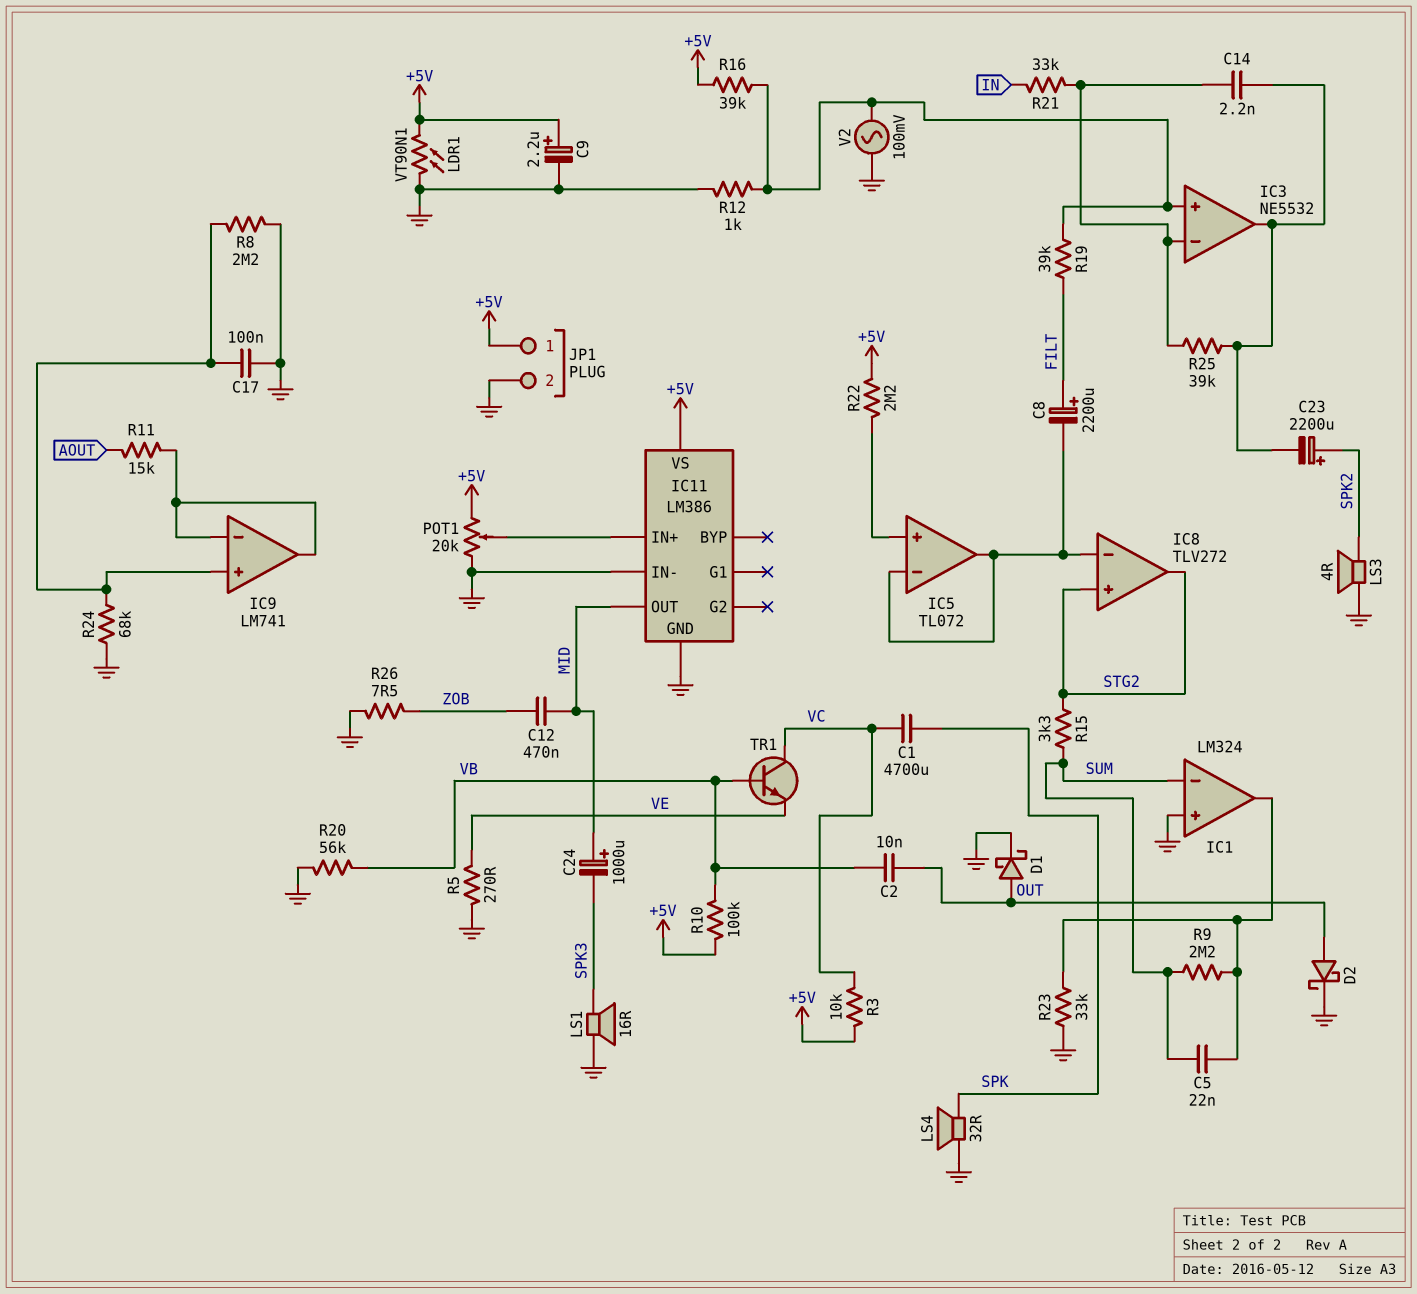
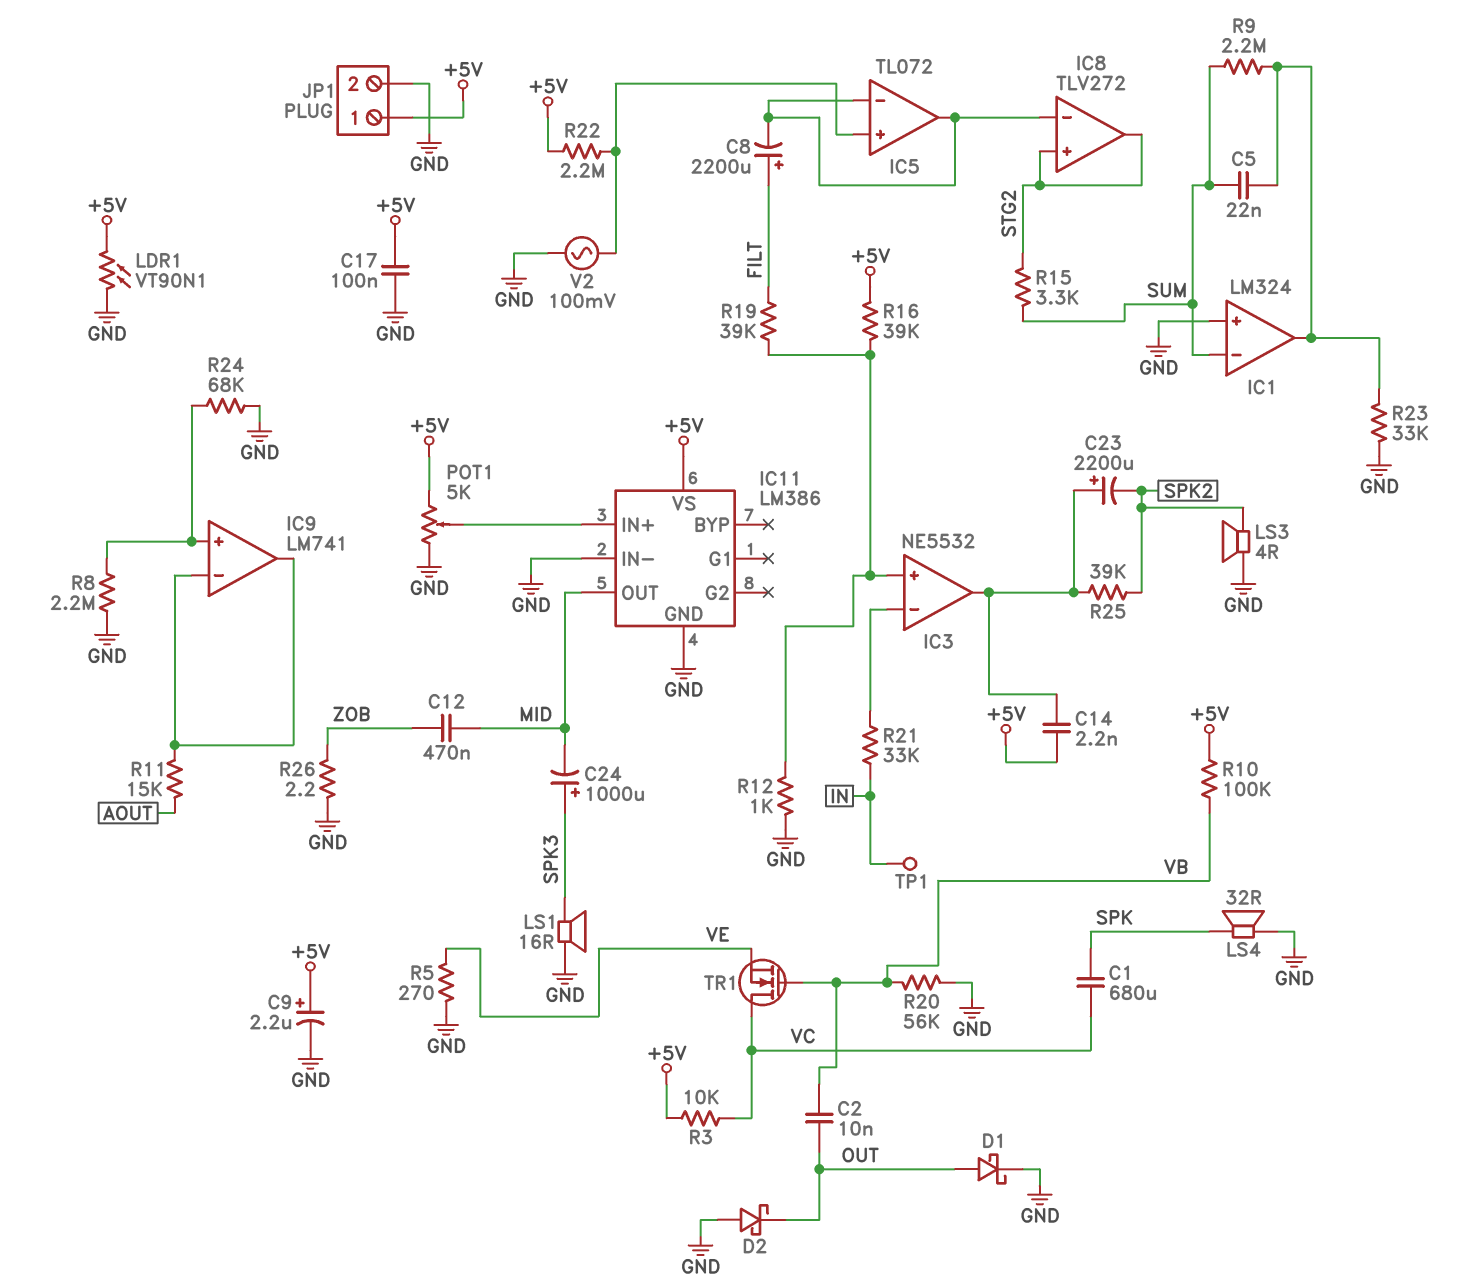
C1: 4700uF (SPK, VC) -> 680uF (SPK, VC)
C14: 2.2nF (IC3/in-, IC3/out) -> 2.2nF (+5V, IC3/out)
C17: 100nF (GND, IC9/in+) -> 100nF (+5V, GND)
C23: 2200uF (plus SPK2, minus IC3/out) -> 2200uF (plus IC3/out, minus SPK2)
C24: 1000uF (plus MID, minus SPK3) -> 1000uF (plus SPK3, minus MID)
D2: schottky (A OUT, K GND) -> schottky (A GND, K OUT)
POT1: 20k (+5V, GND, wiper IC11/IN+) -> 5k (+5V, GND, wiper IC11/IN+)
R25: 39k (IC3/in-, IC3/out) -> 39k (IC3/out, SPK2)
R26: 7.5 (GND, ZOB) -> 2.2 (GND, ZOB)
TP1: none -> test point (IN)
TR1: NPN (B VB, C VC, E VE) -> NMOS (G VB, D VC, S VE)
V2: AC 100mV (GND, IC3/in+) -> AC 100mV (GND, IC5/in+)

